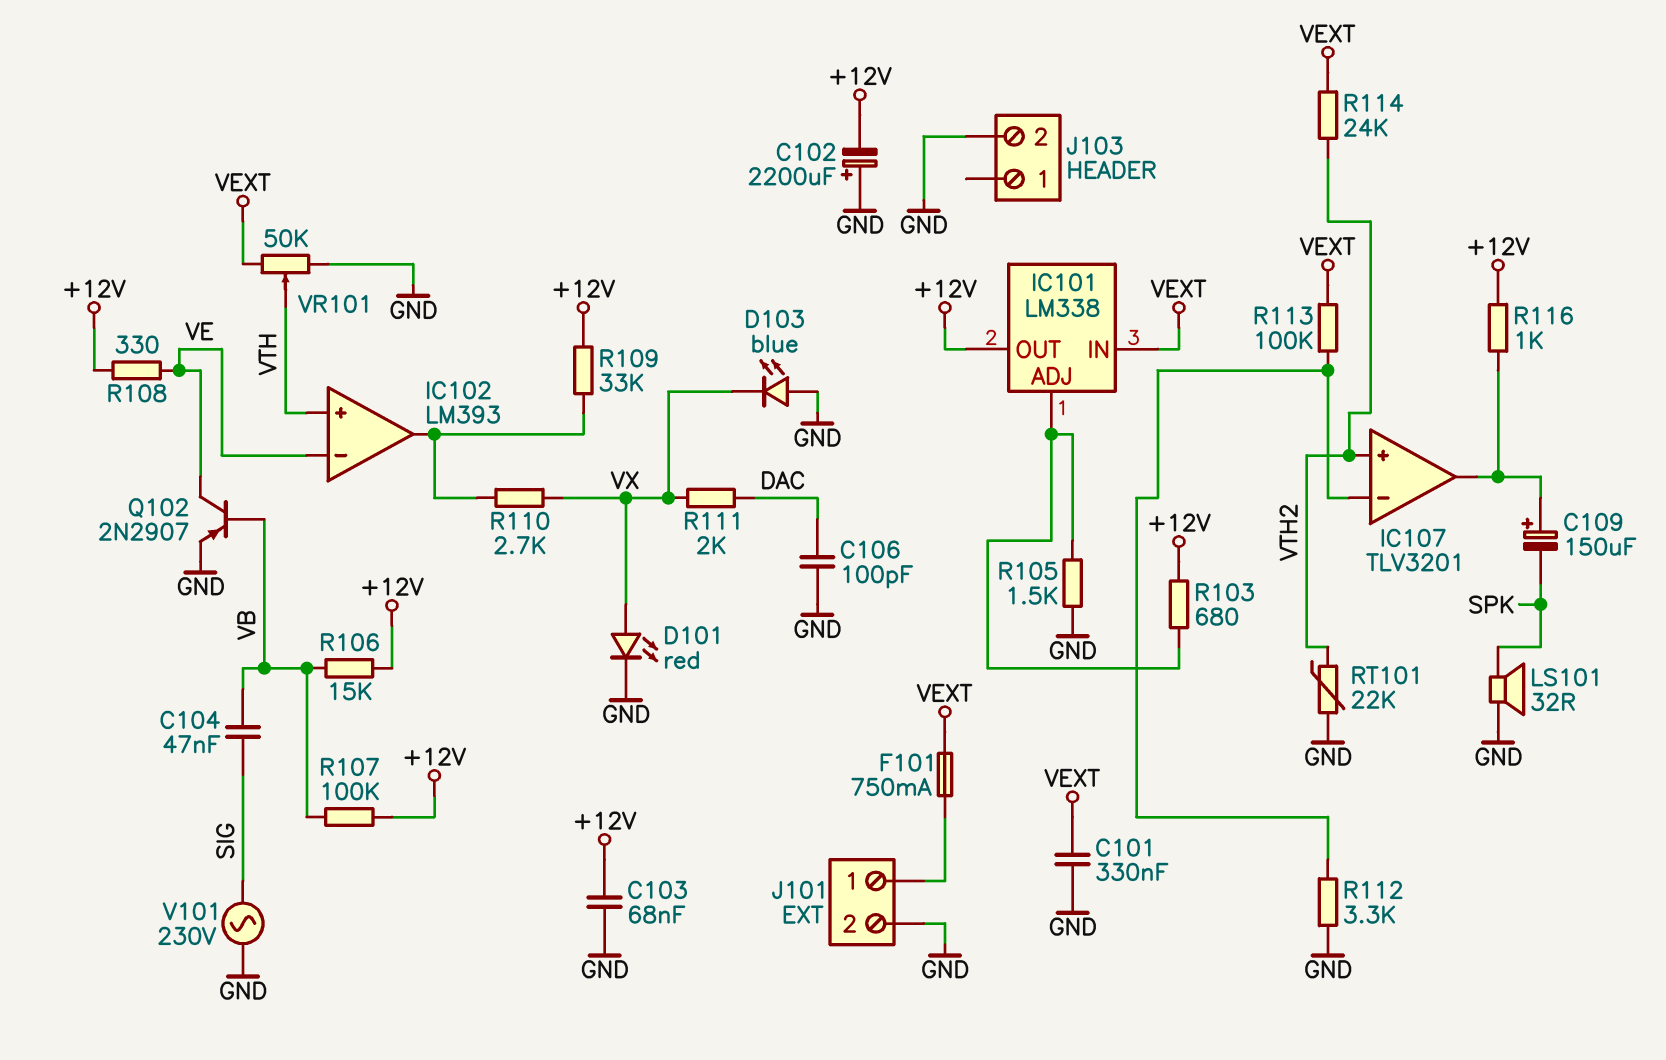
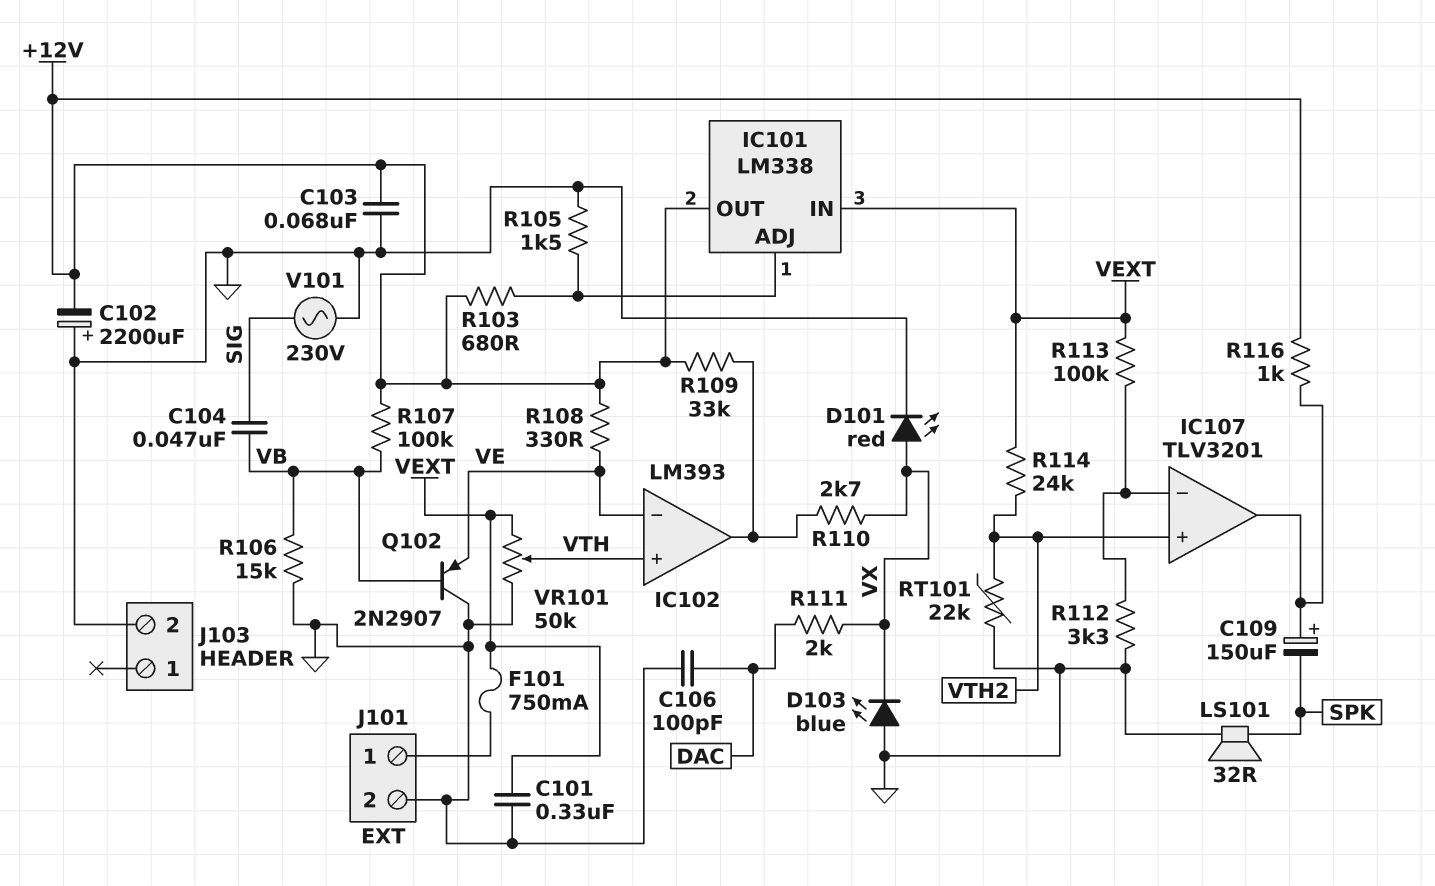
Q102: PNP 2N2907 (B VB, C VE, E GND) -> PNP 2N2907 (B VB, C GND, E VE)
R106: 15k (+12V, VB) -> 15k (GND, VB)

